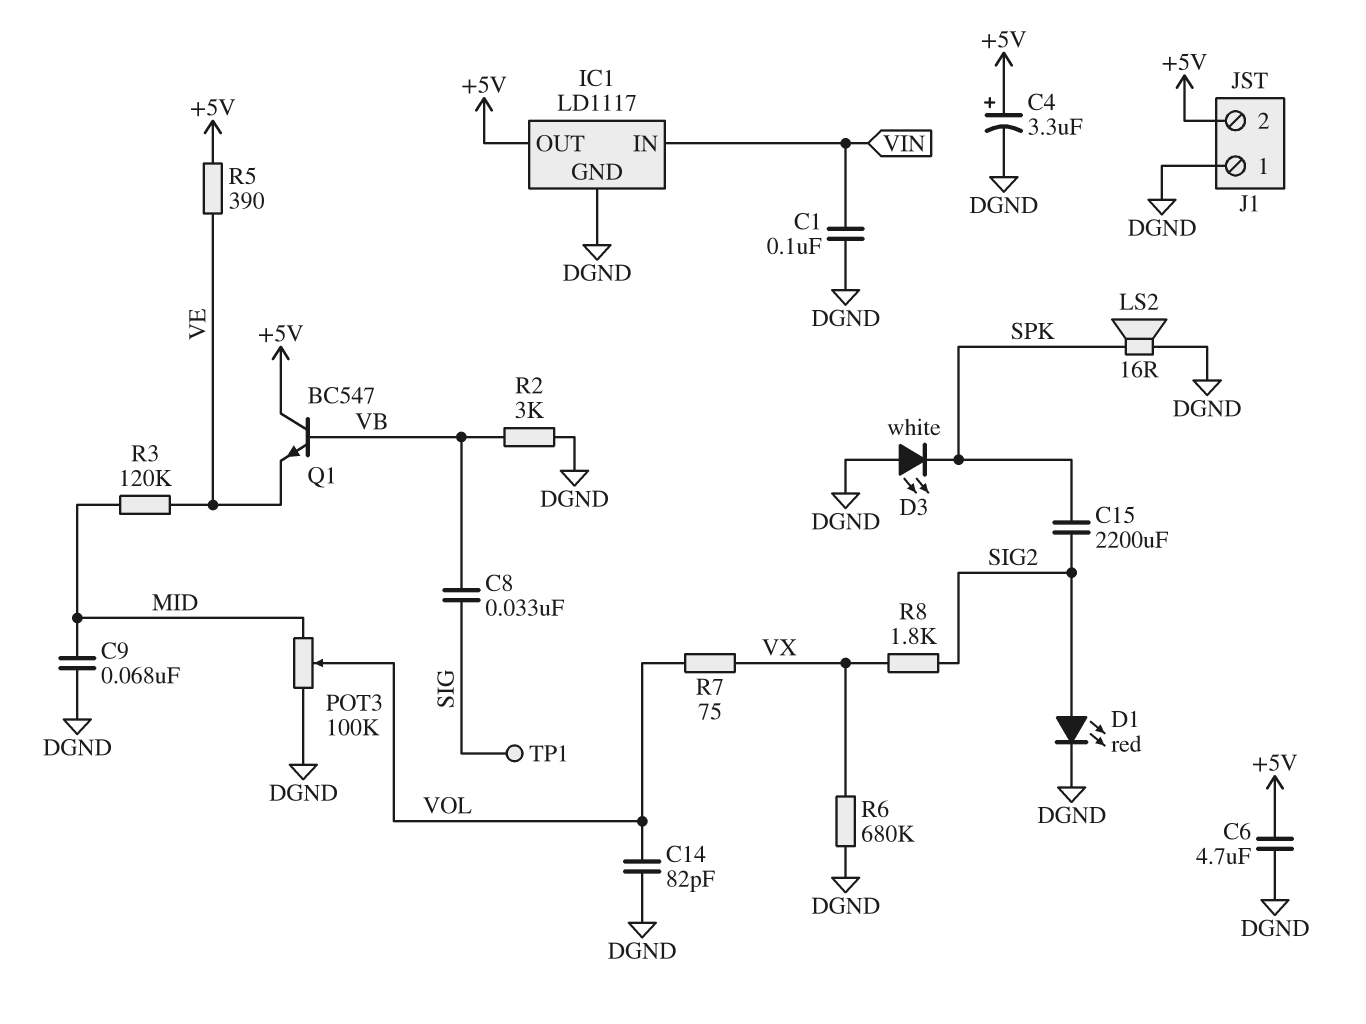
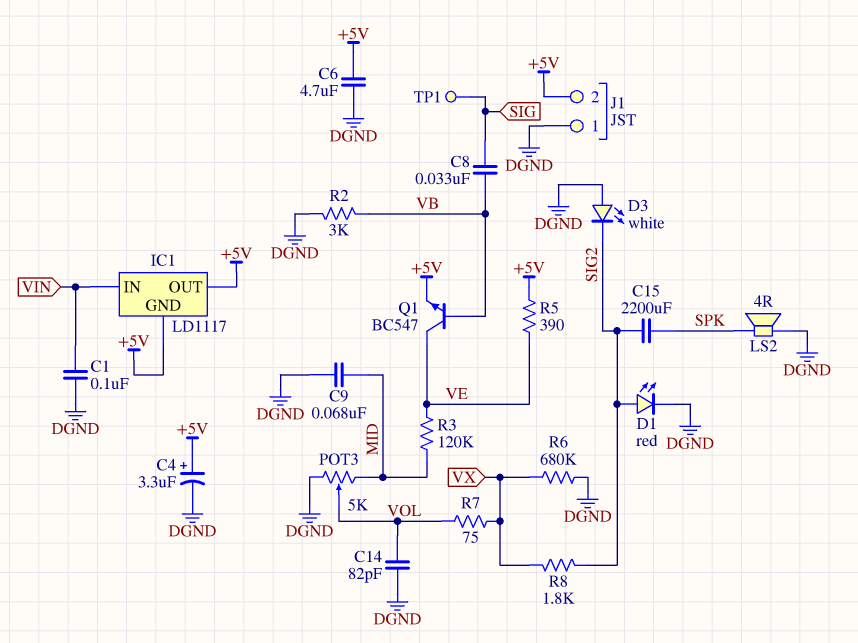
D3: LED white (A DGND, K SPK) -> LED white (A DGND, K SIG2)
IC1 pin GND: DGND -> +5V
LS2: speaker 16R (DGND, SPK) -> speaker 4R (DGND, SPK)
POT3: 100k (DGND, MID, wiper VOL) -> 5k (DGND, MID, wiper VOL)
Q1: NPN BC547 (B VB, C +5V, E VE) -> NPN BC547 (B VB, C VE, E +5V)

